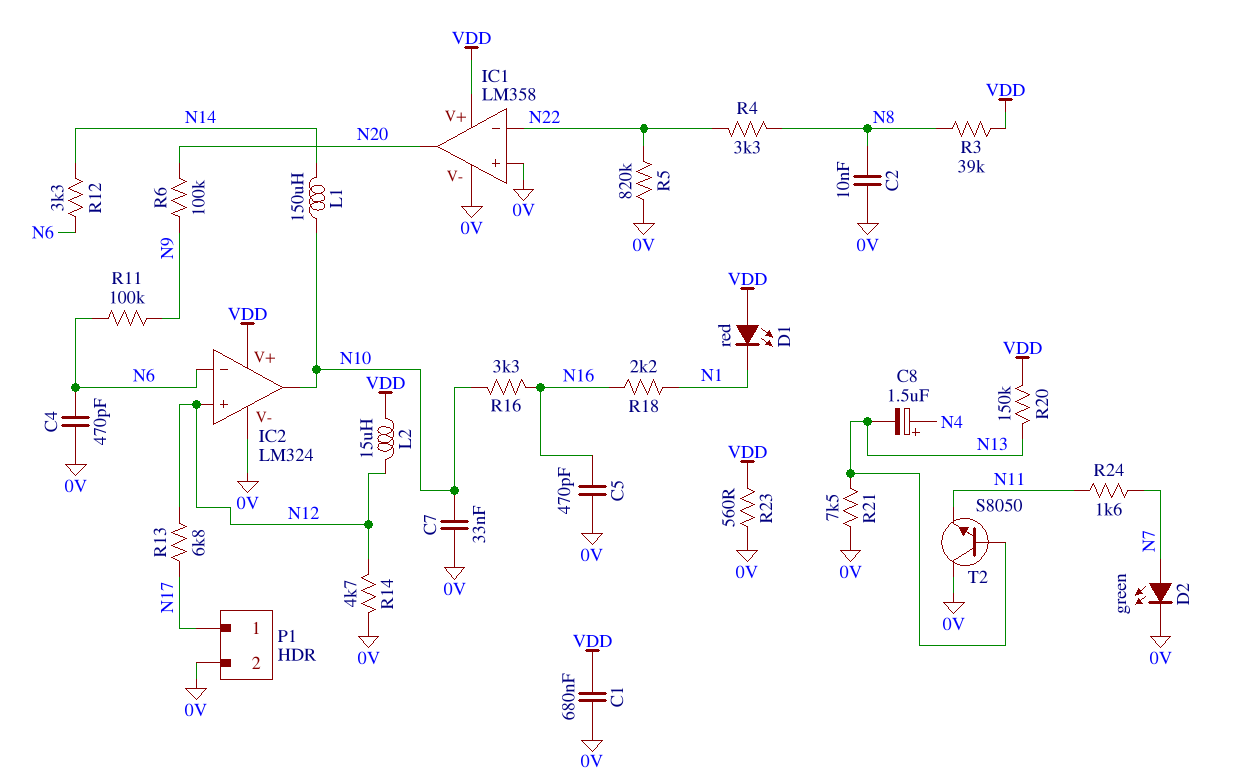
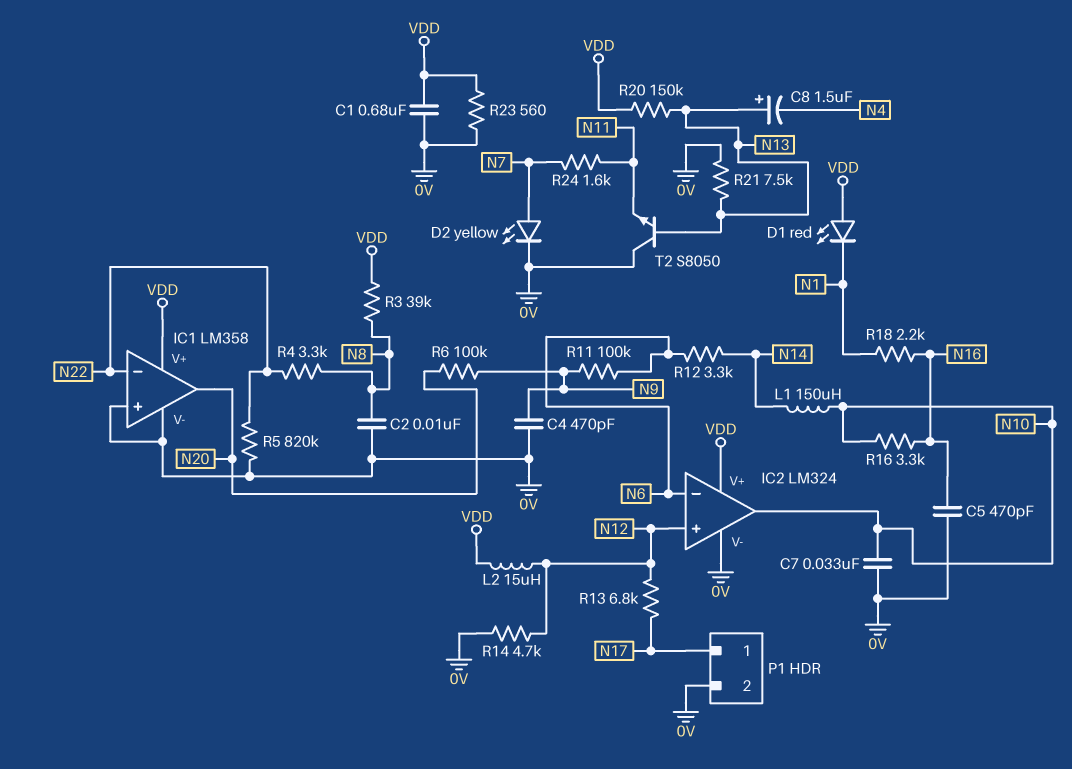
C4: 470pF (0V, N6) -> 470pF (0V, N9)
C8: 1.5uF (plus N4, minus N13) -> 1.5uF (plus N13, minus N4)
D2: LED green (A N7, K 0V) -> LED yellow (A N7, K 0V)

